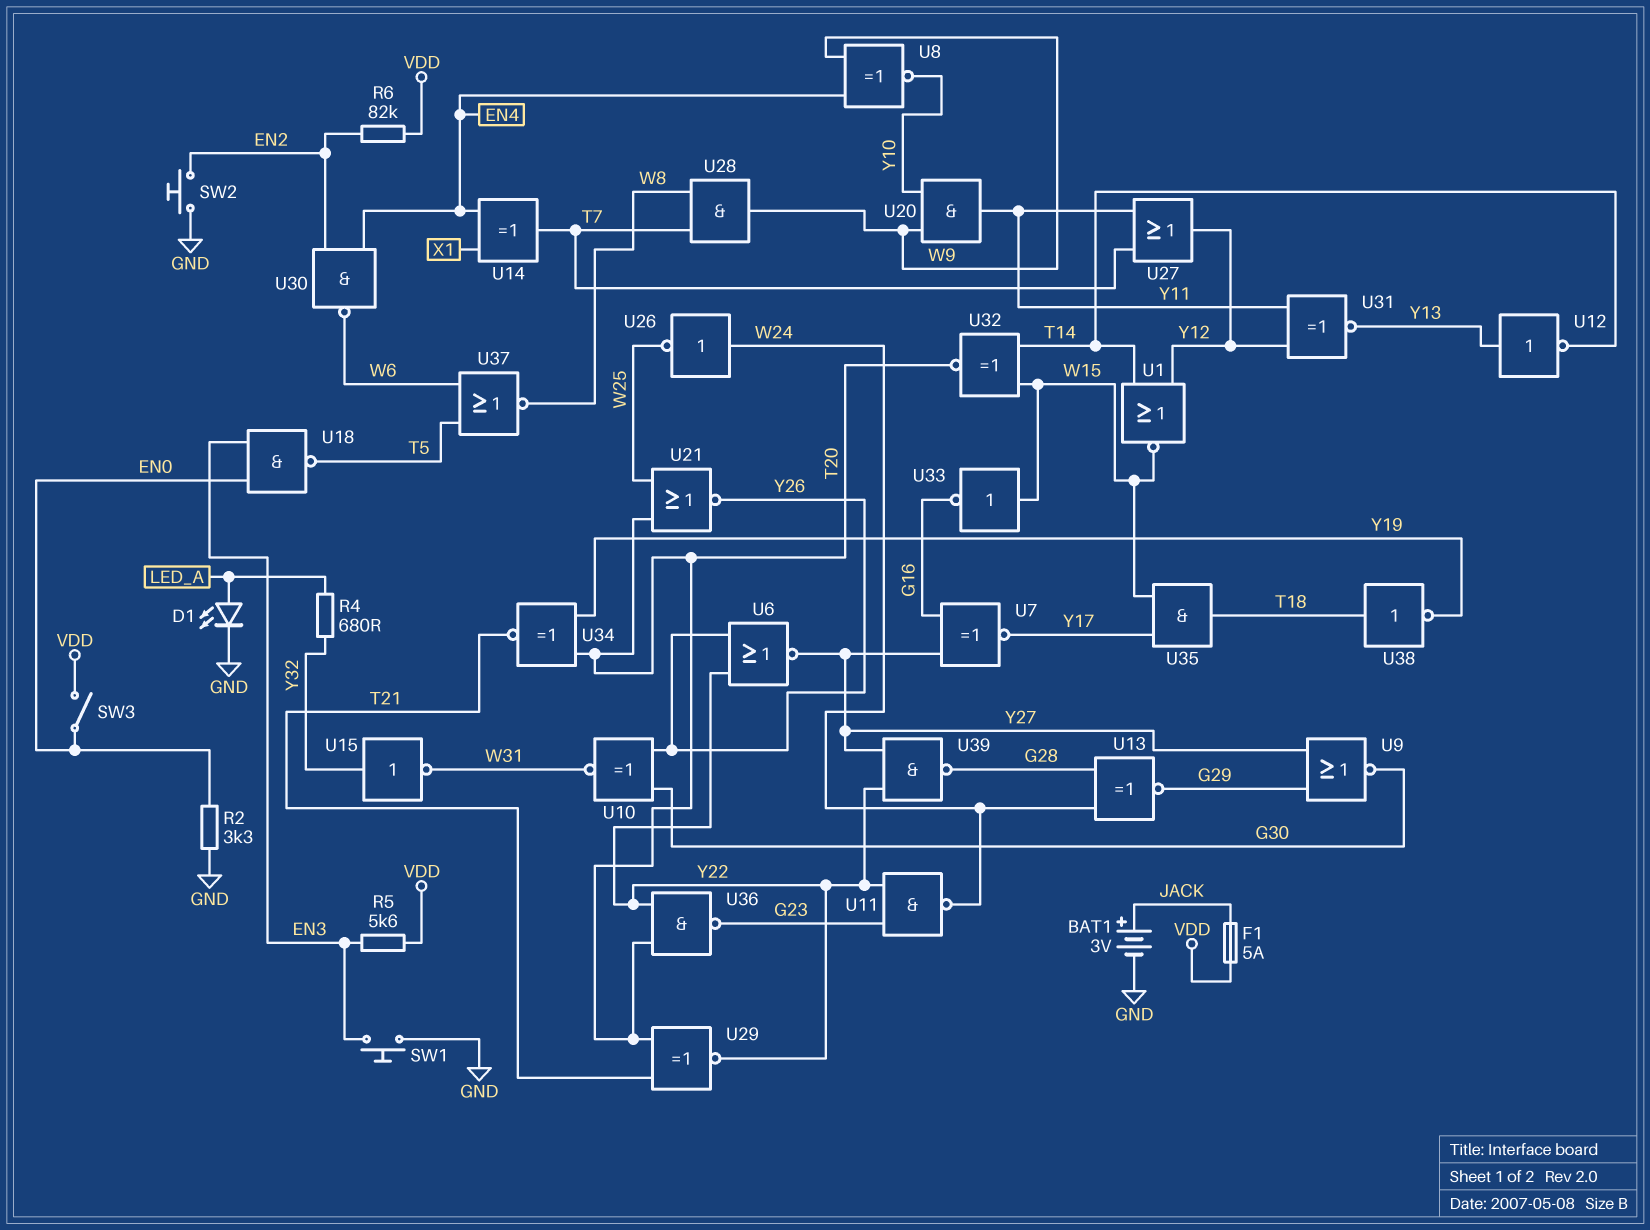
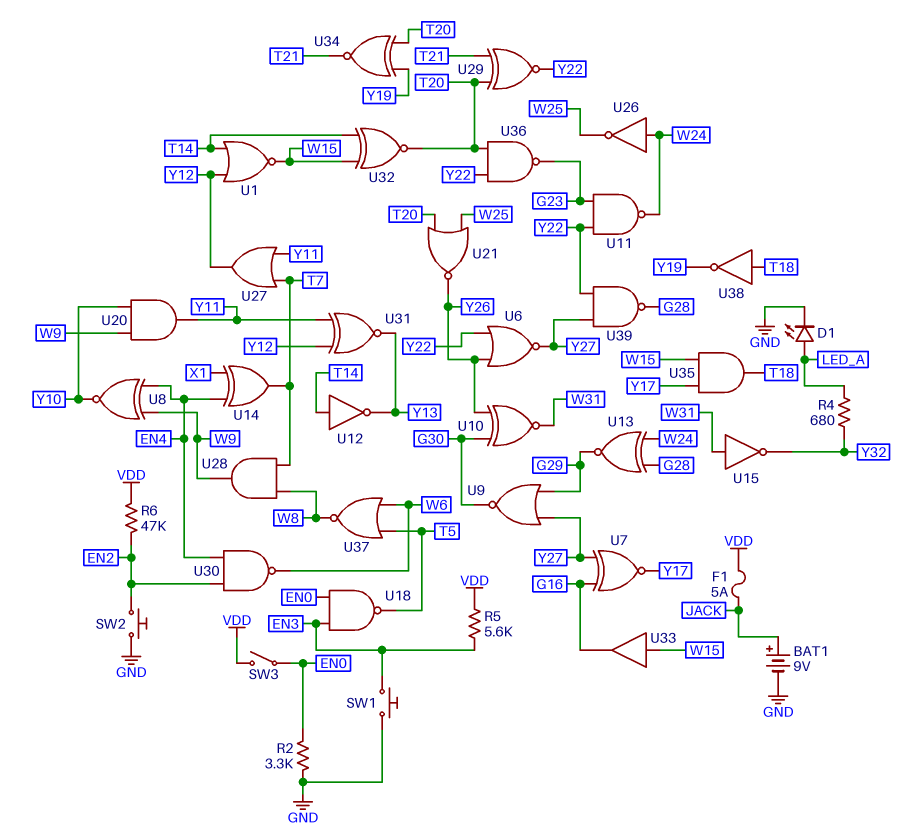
BAT1: 3V (plus JACK, minus GND) -> 9V (plus JACK, minus GND)
R6: 82k (EN2, VDD) -> 47k (EN2, VDD)
U12: NOT (in Y13, out T14) -> NOT (in T14, out Y13)
U15: NOT (in Y32, out W31) -> NOT (in W31, out Y32)
U33: NOT (in W15, out G16) -> buffer (in W15, out G16)

